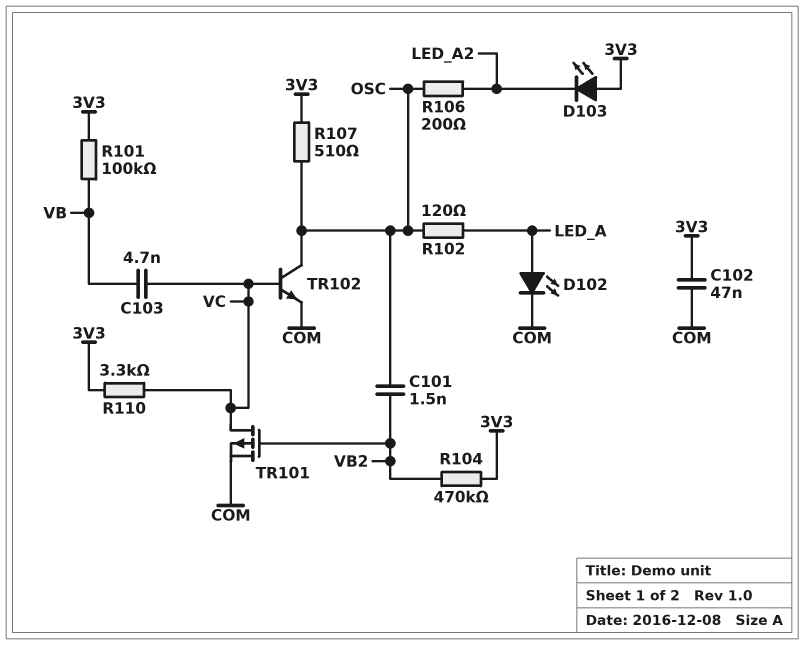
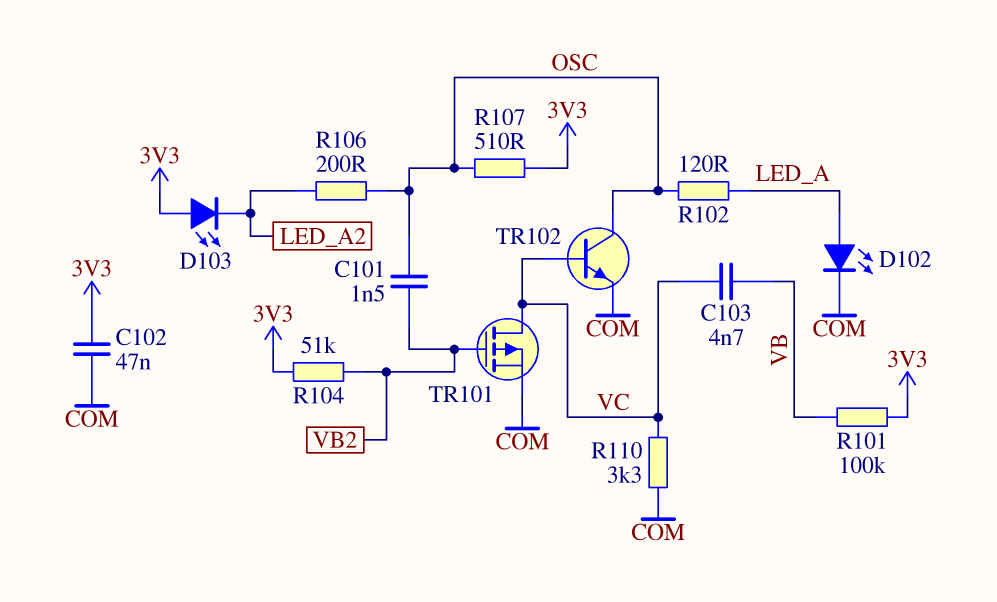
R104: 470k (3V3, VB2) -> 51k (3V3, VB2)
R110: 3.3k (3V3, VC) -> 3.3k (COM, VC)

